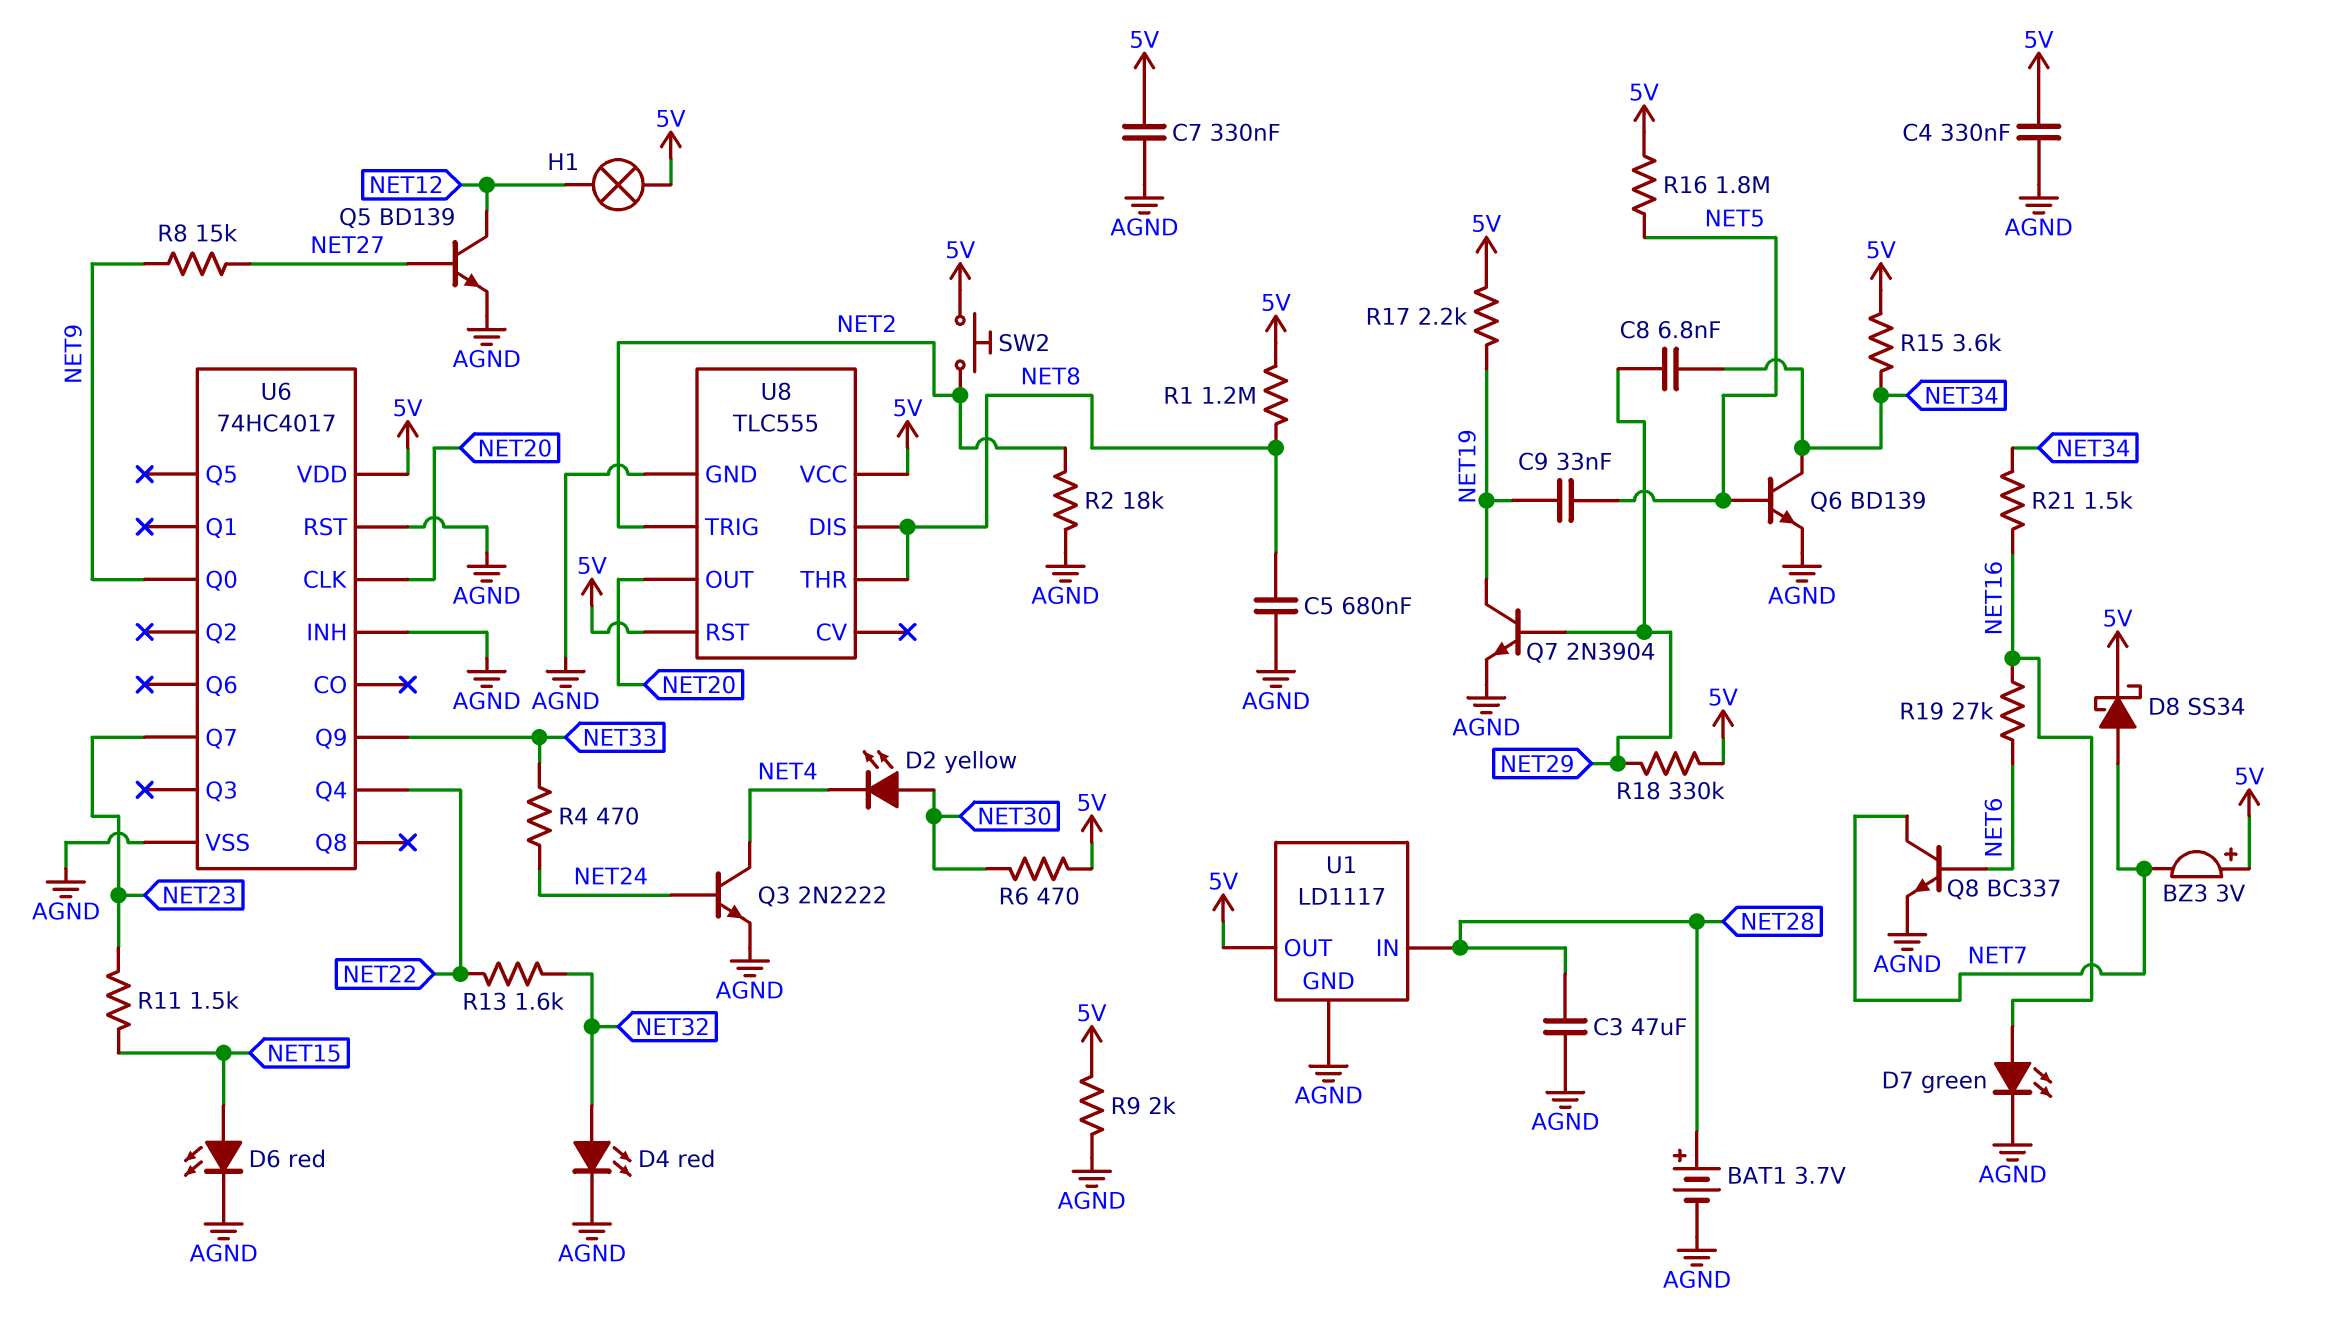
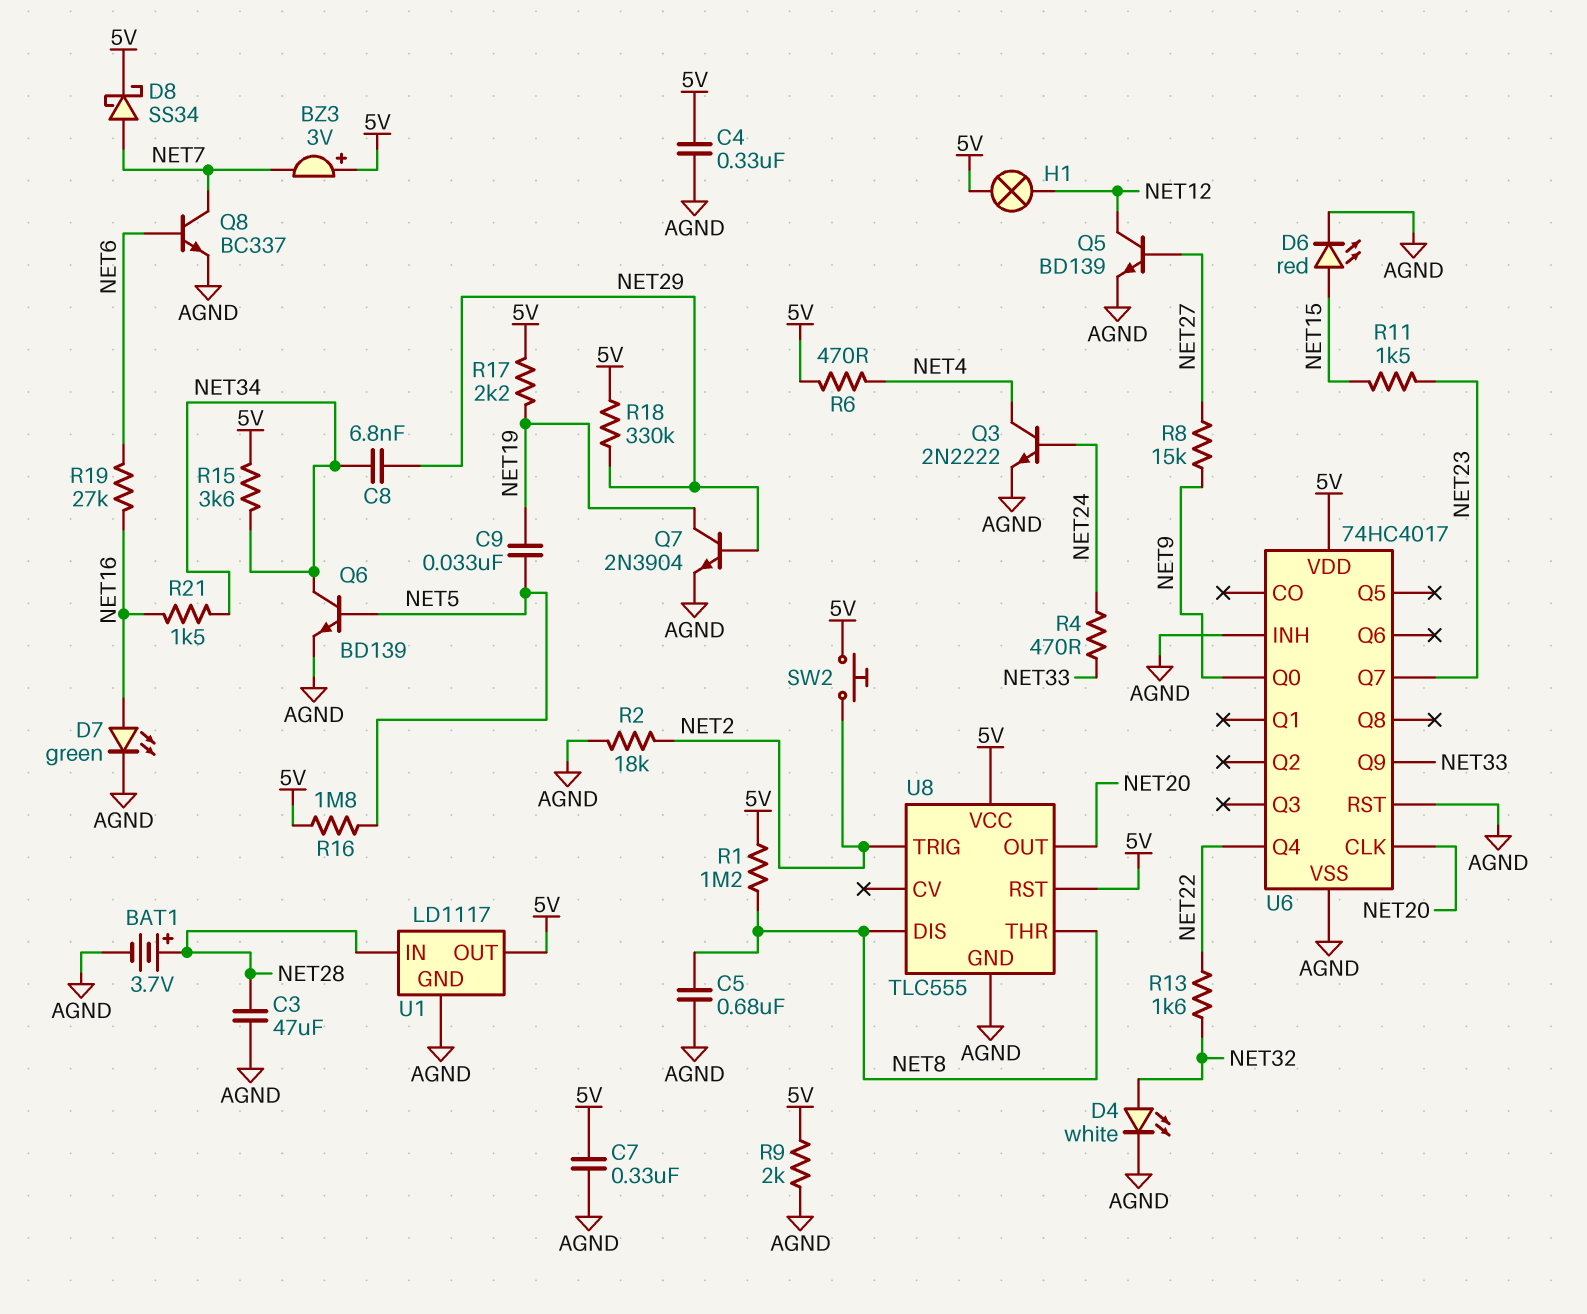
D2: LED yellow (A NET30, K NET4) -> none
D4: LED red (A NET32, K AGND) -> LED white (A NET32, K AGND)
R6: 470 (5V, NET30) -> 470 (5V, NET4)

